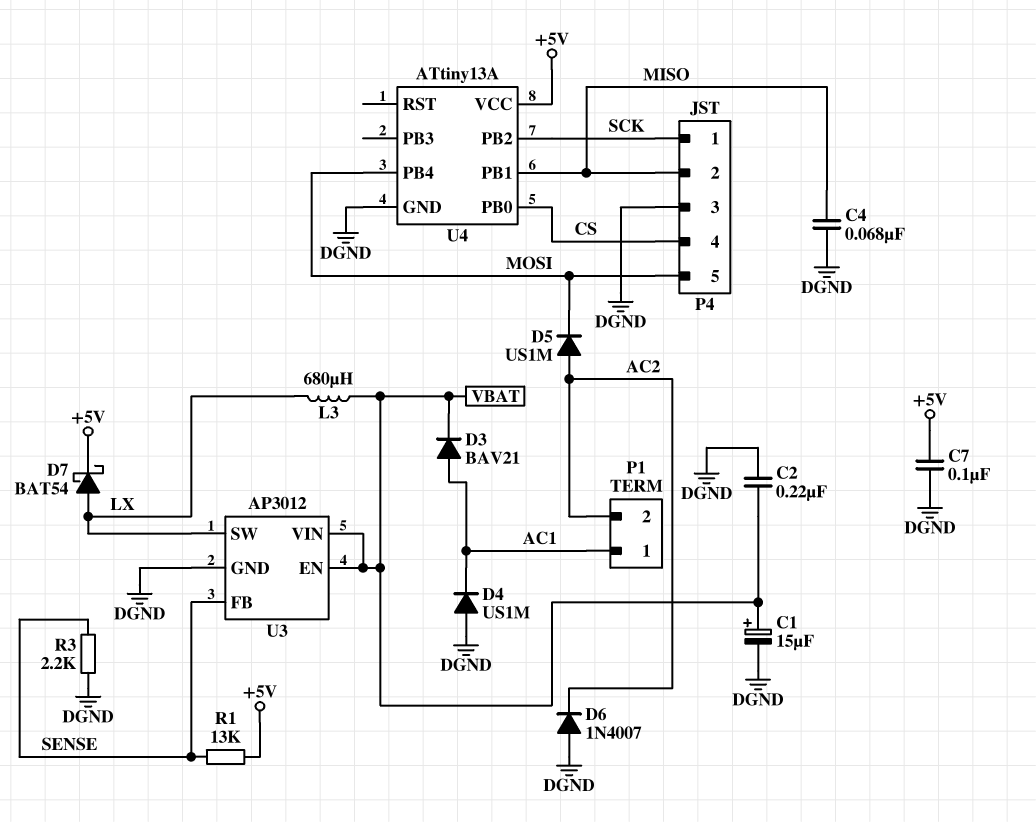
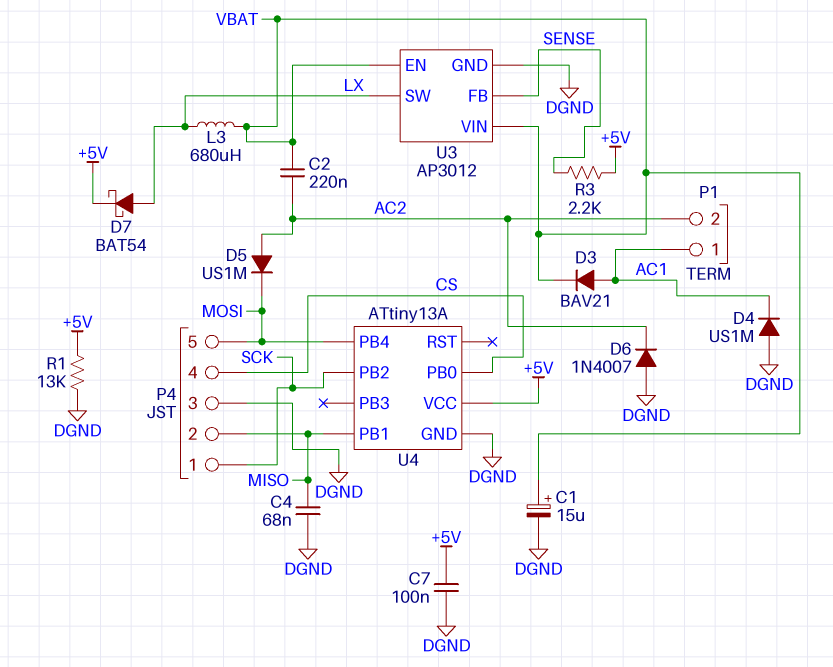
C2: 220nF (DGND, VBAT) -> 220nF (AC2, VBAT)
R1: 13k (+5V, SENSE) -> 13k (+5V, DGND)
R3: 2.2k (DGND, SENSE) -> 2.2k (+5V, SENSE)

